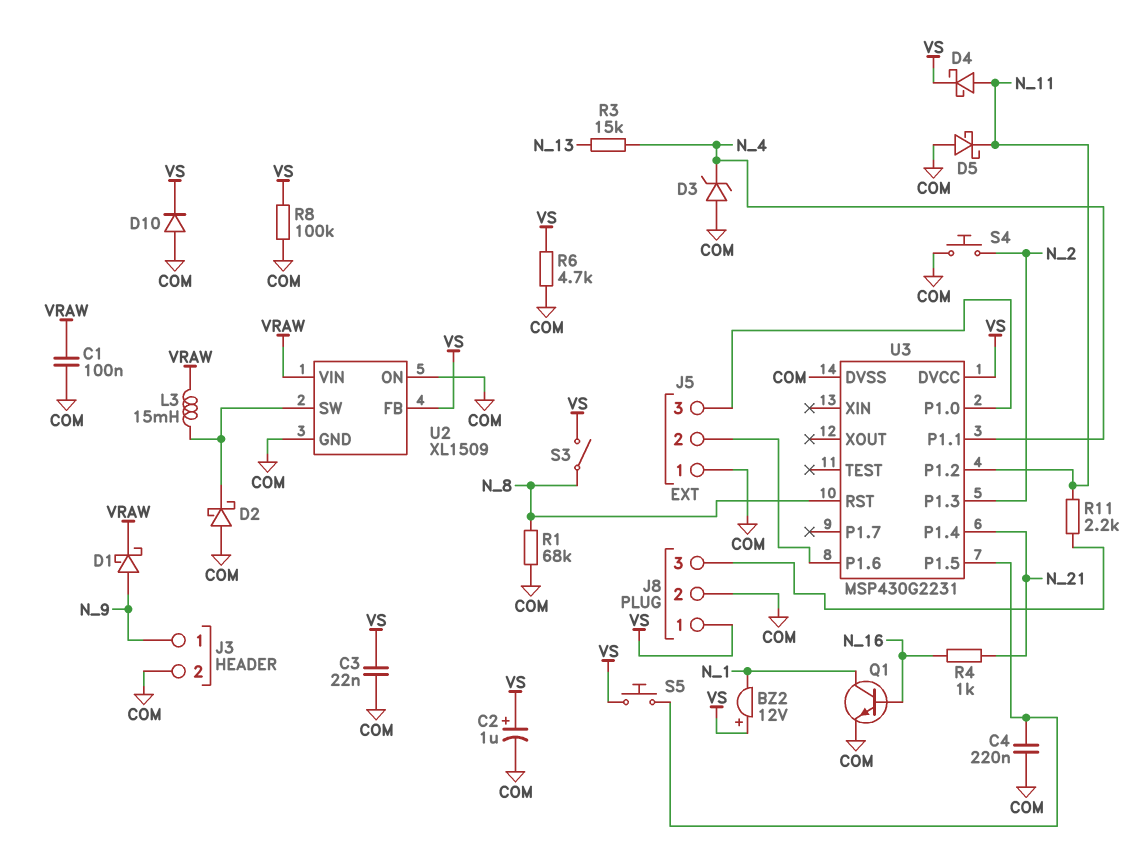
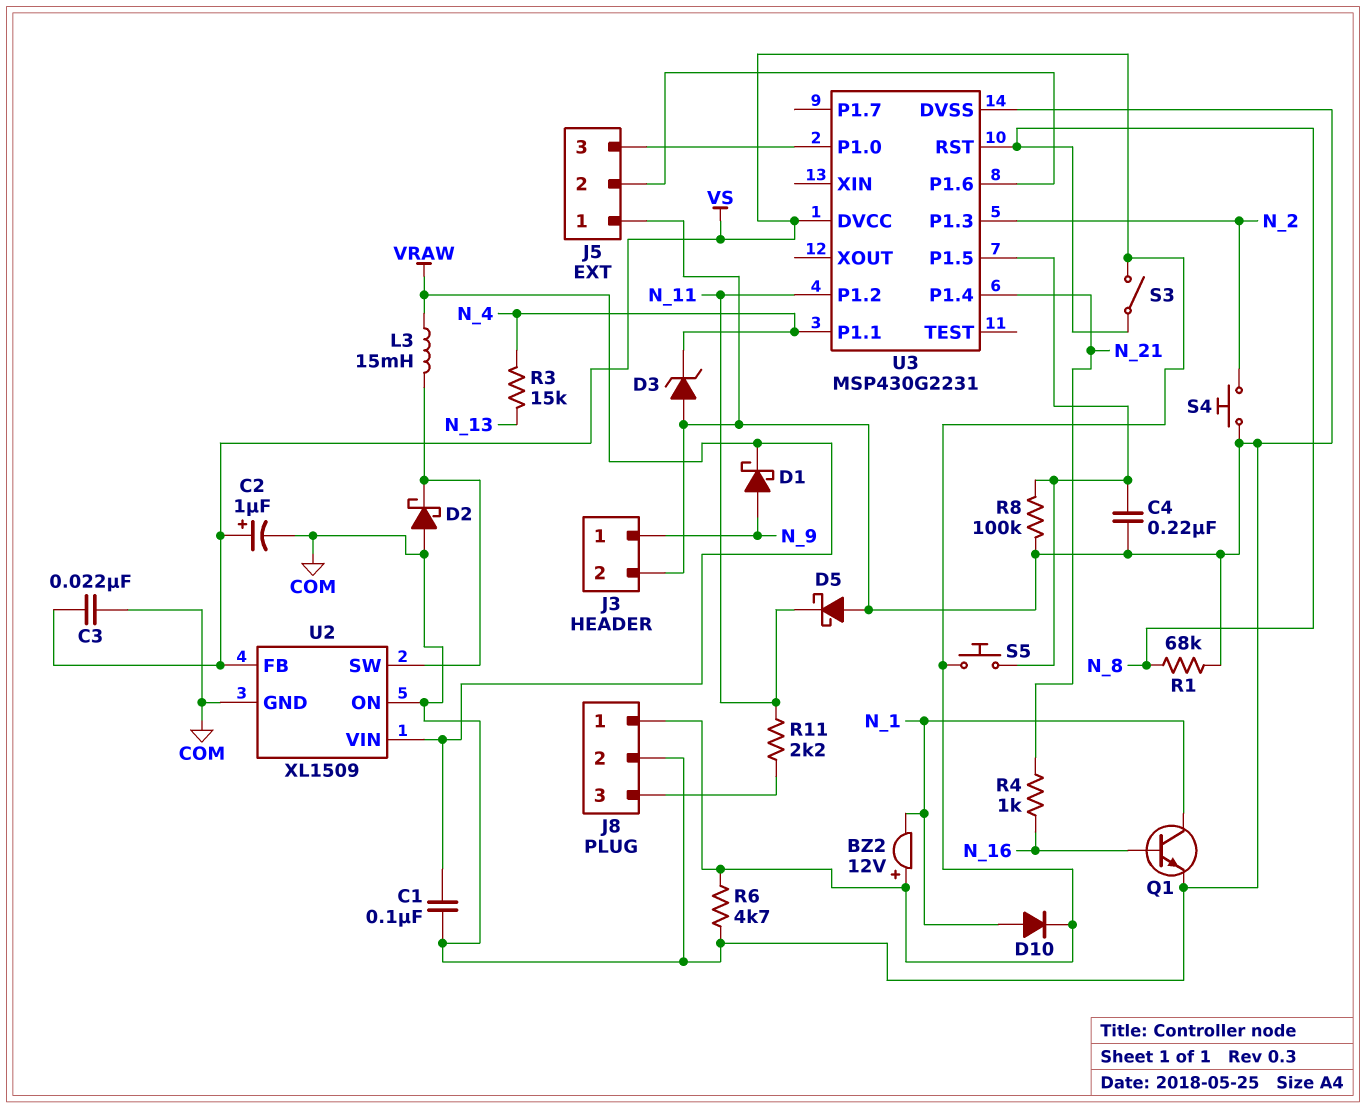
D4: schottky (A N_11, K VS) -> none
D10: diode (A COM, K VS) -> diode (A N_1, K VS)
R8: 100k (COM, VS) -> 100k (COM, U3/P1.5)

